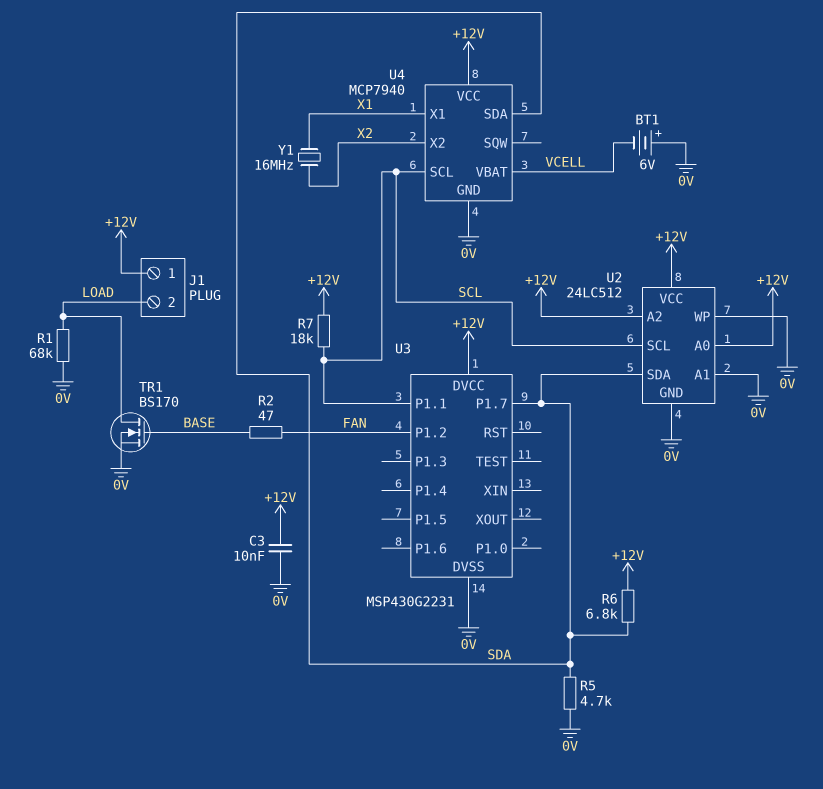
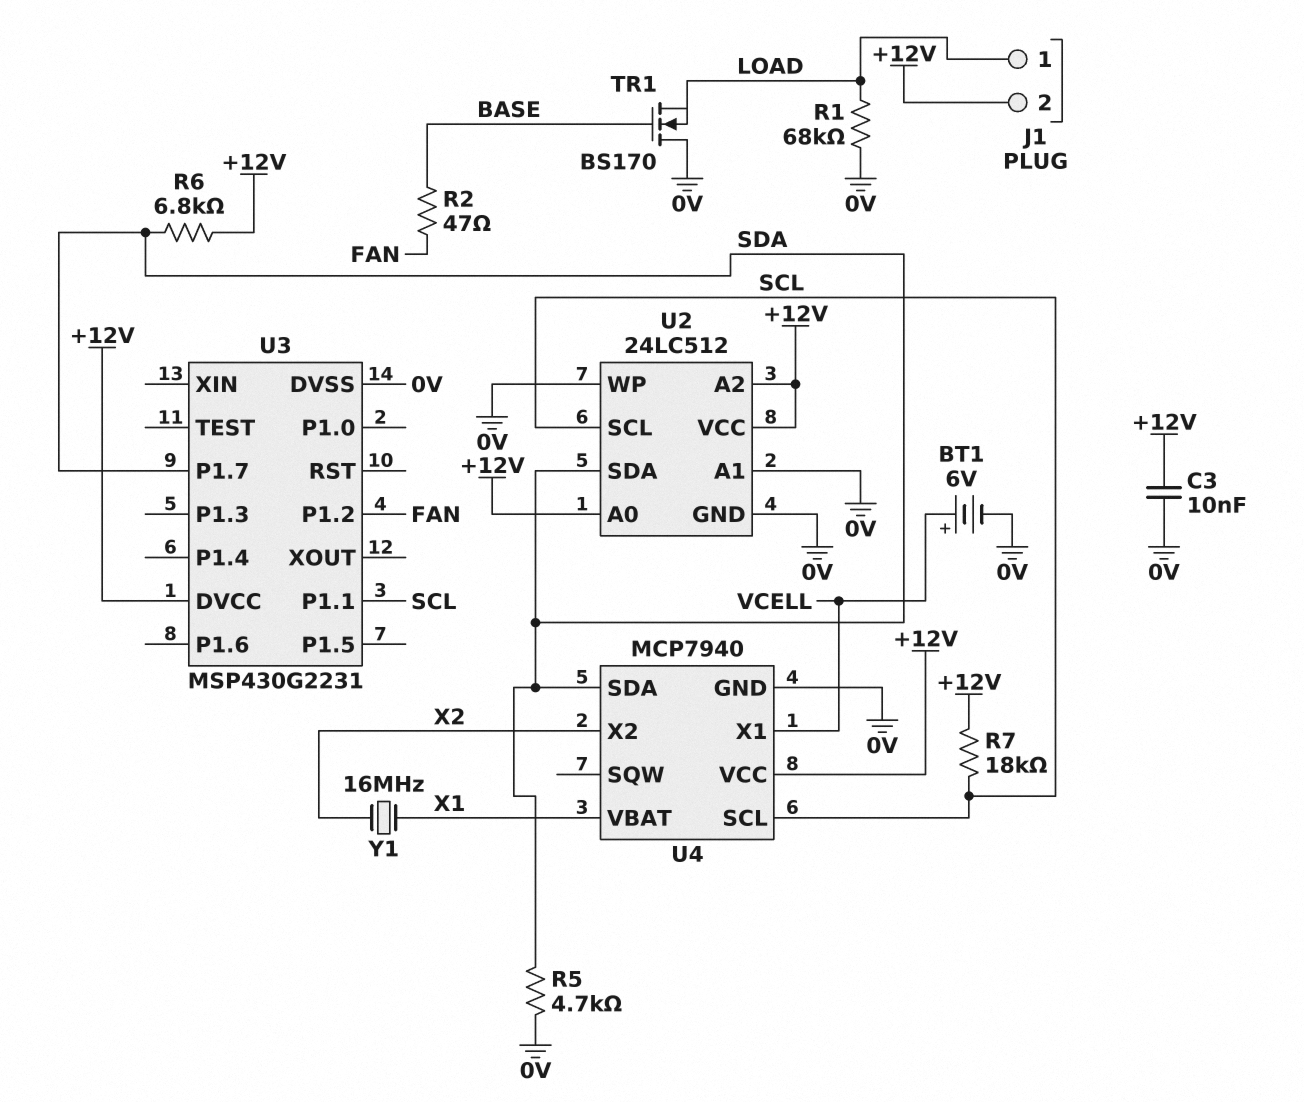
BT1: 6V (plus 0V, minus VCELL) -> 6V (plus VCELL, minus 0V)
J1 pin 1: +12V -> LOAD
J1 pin 2: LOAD -> +12V
TR1: NMOS BS170 (G BASE, D LOAD, S 0V) -> NMOS BS170 (G BASE, D 0V, S LOAD)
U4 pin VBAT: VCELL -> X1
U4 pin X1: X1 -> VCELL

